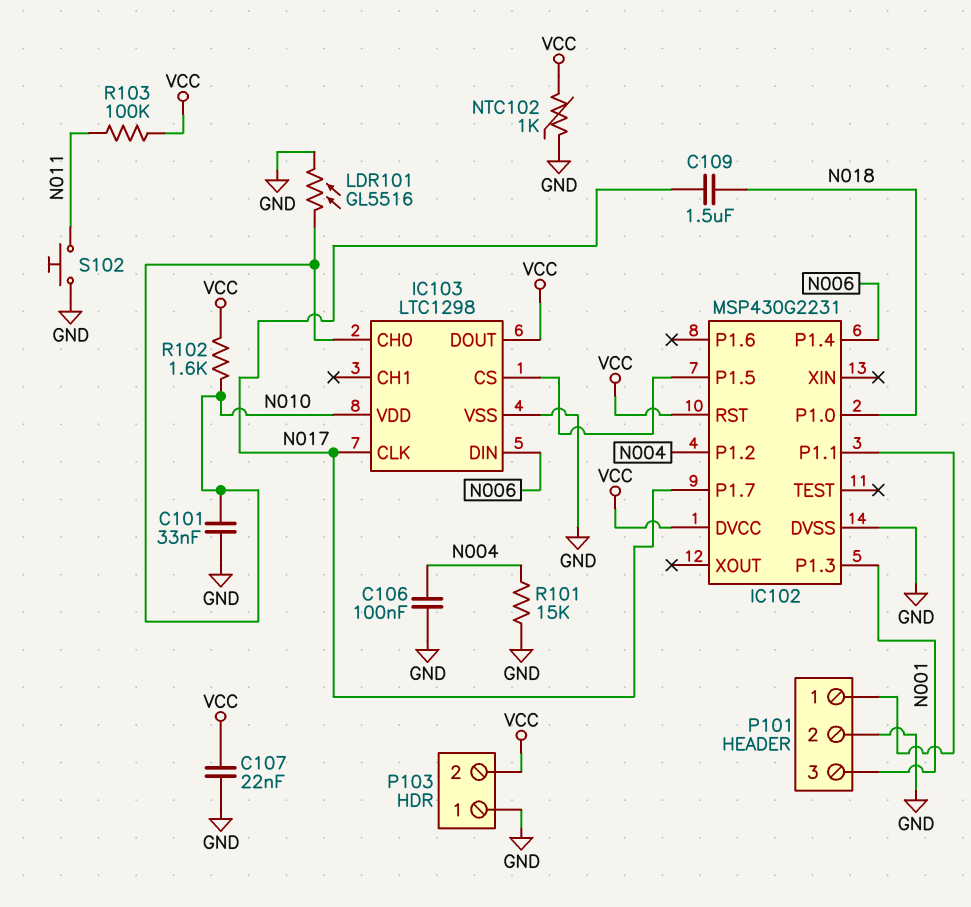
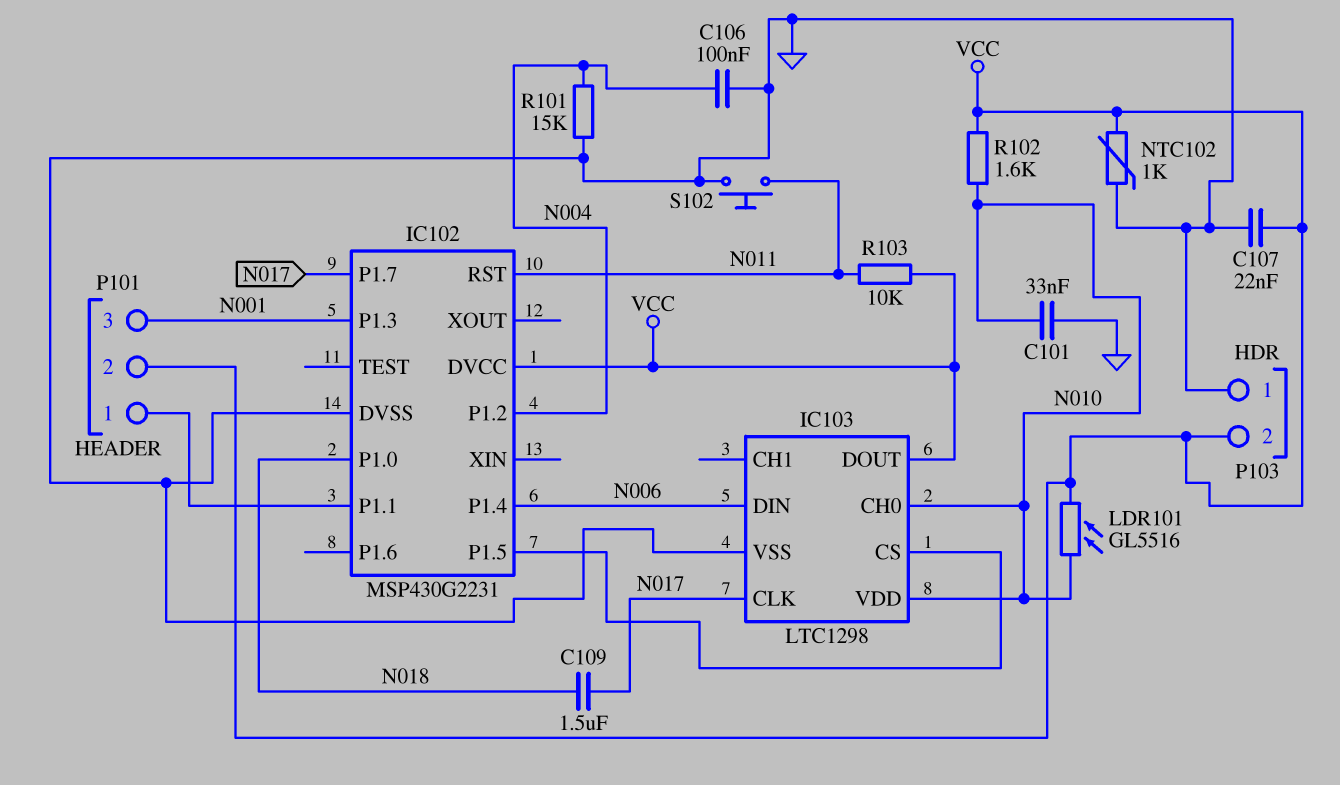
IC102 pin RST: VCC -> N011
LDR101: GL5516 (GND, N010) -> GL5516 (N010, VCC)
P101 pin 2: GND -> VCC
R103: 100k (N011, VCC) -> 10k (N011, VCC)

